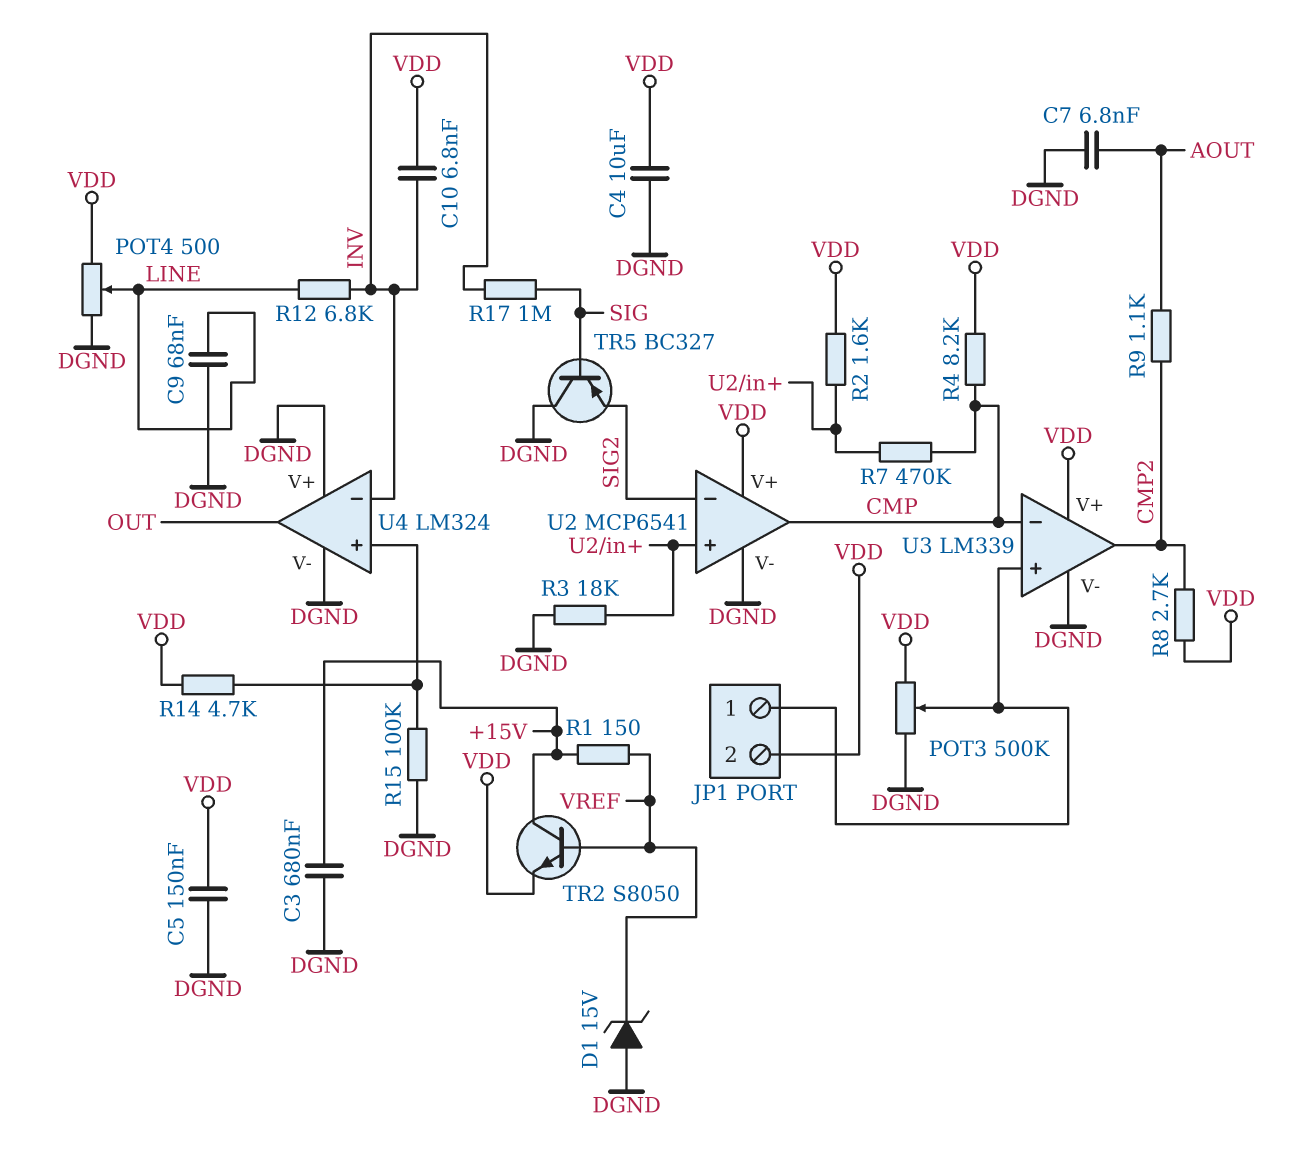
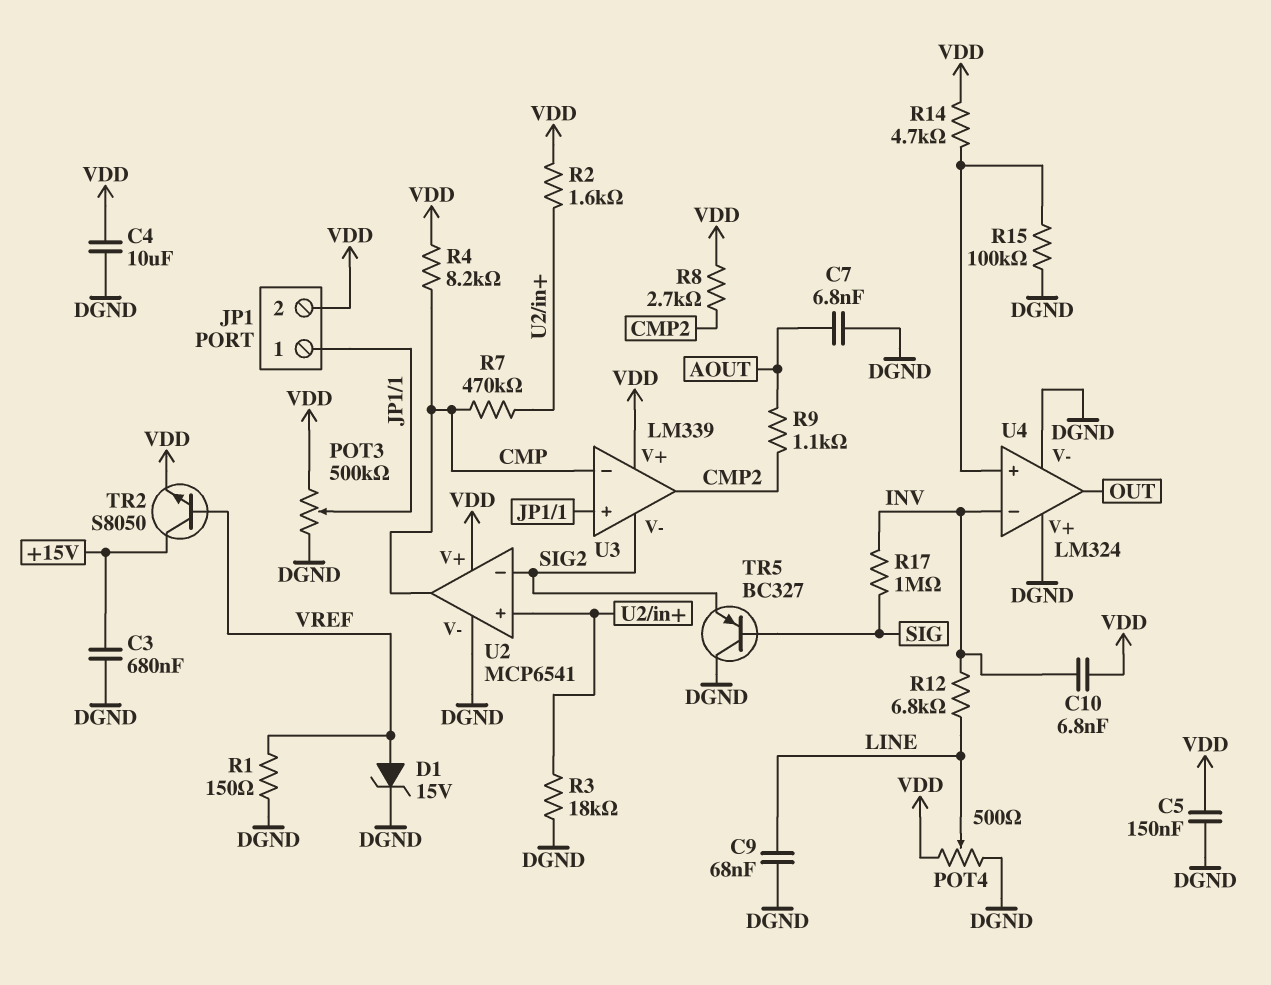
D1: zener 15V (A DGND, K VREF) -> zener 15V (A VREF, K DGND)
R1: 150 (+15V, VREF) -> 150 (DGND, VREF)
U3 pin V-: DGND -> SIG2

